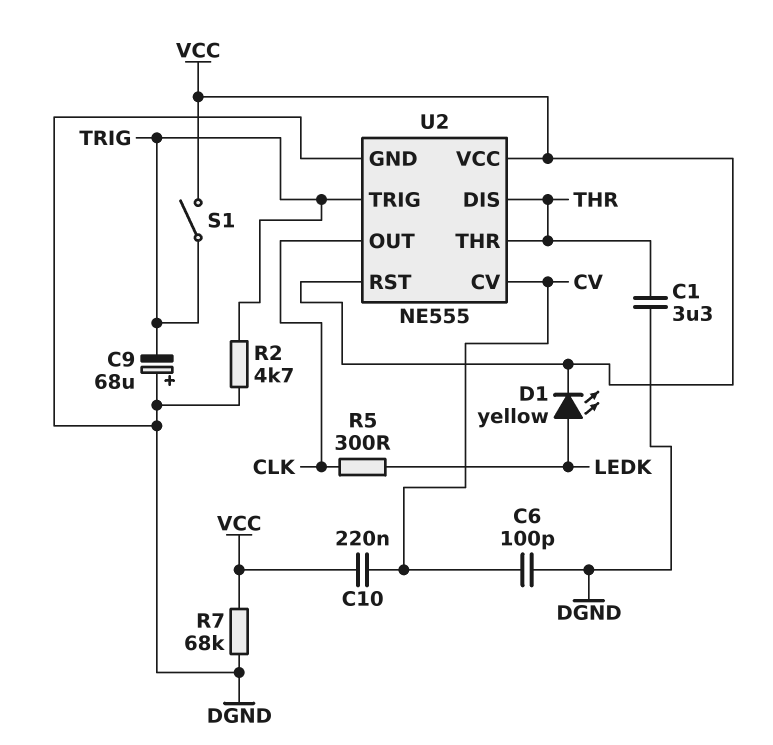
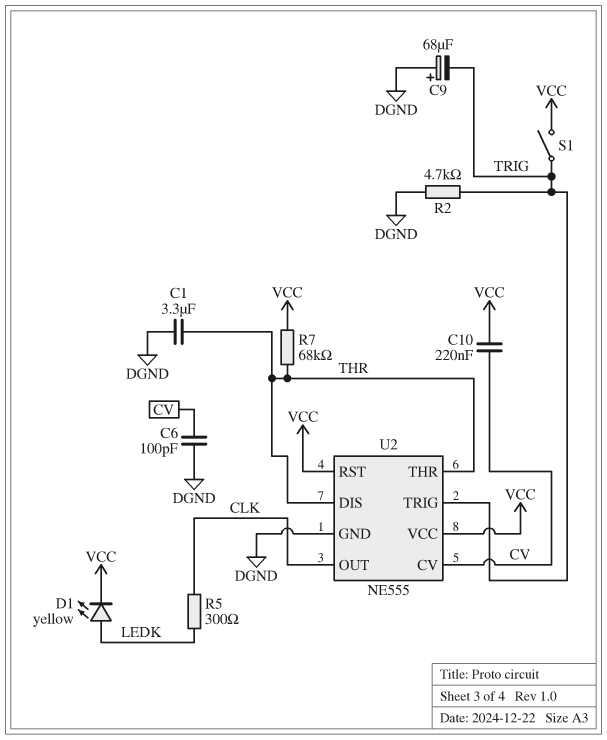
R7: 68k (DGND, VCC) -> 68k (THR, VCC)

